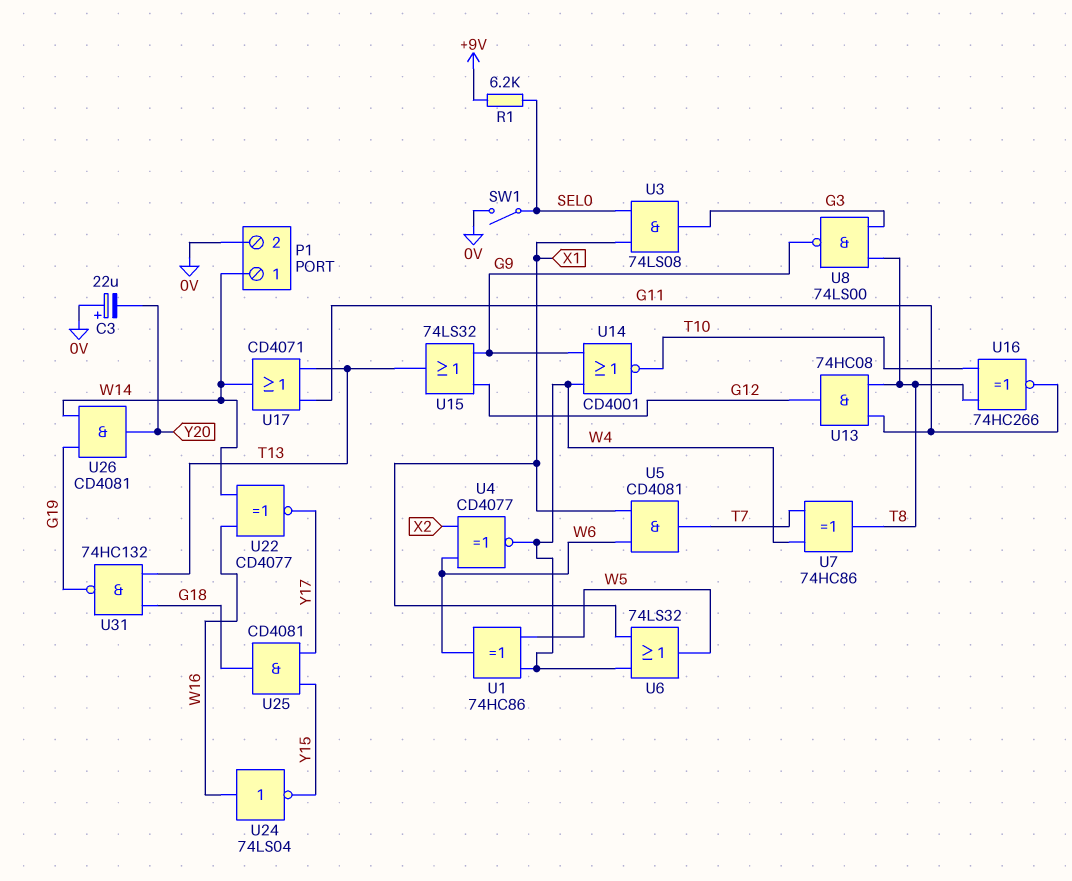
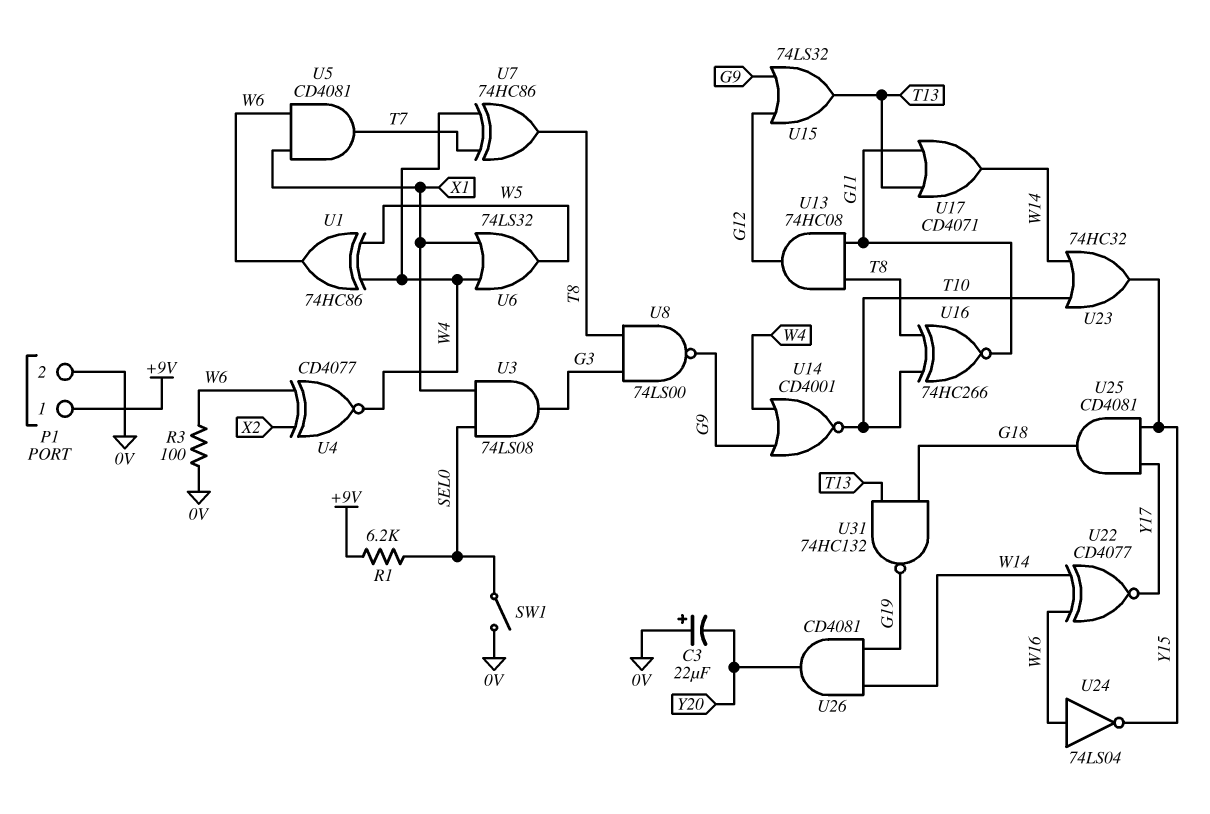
P1 pin 1: W14 -> +9V
R3: none -> 100 (0V, W6)
U23: none -> OR 74HC32 (in T10, in W14, out Y15)

